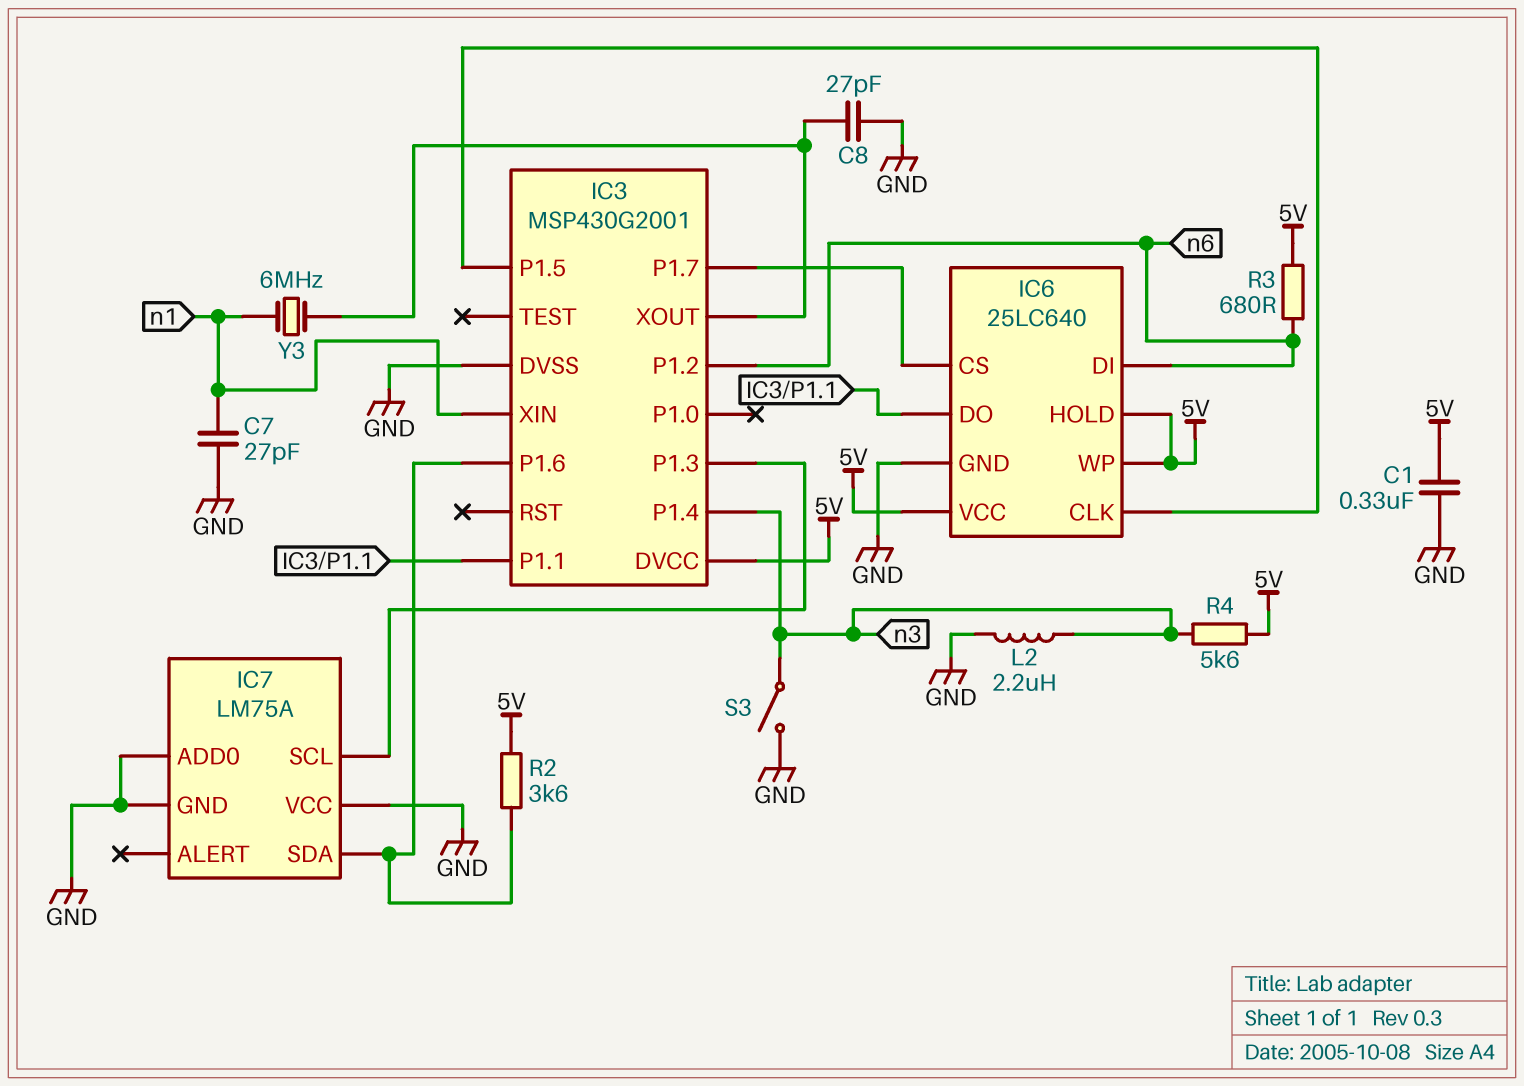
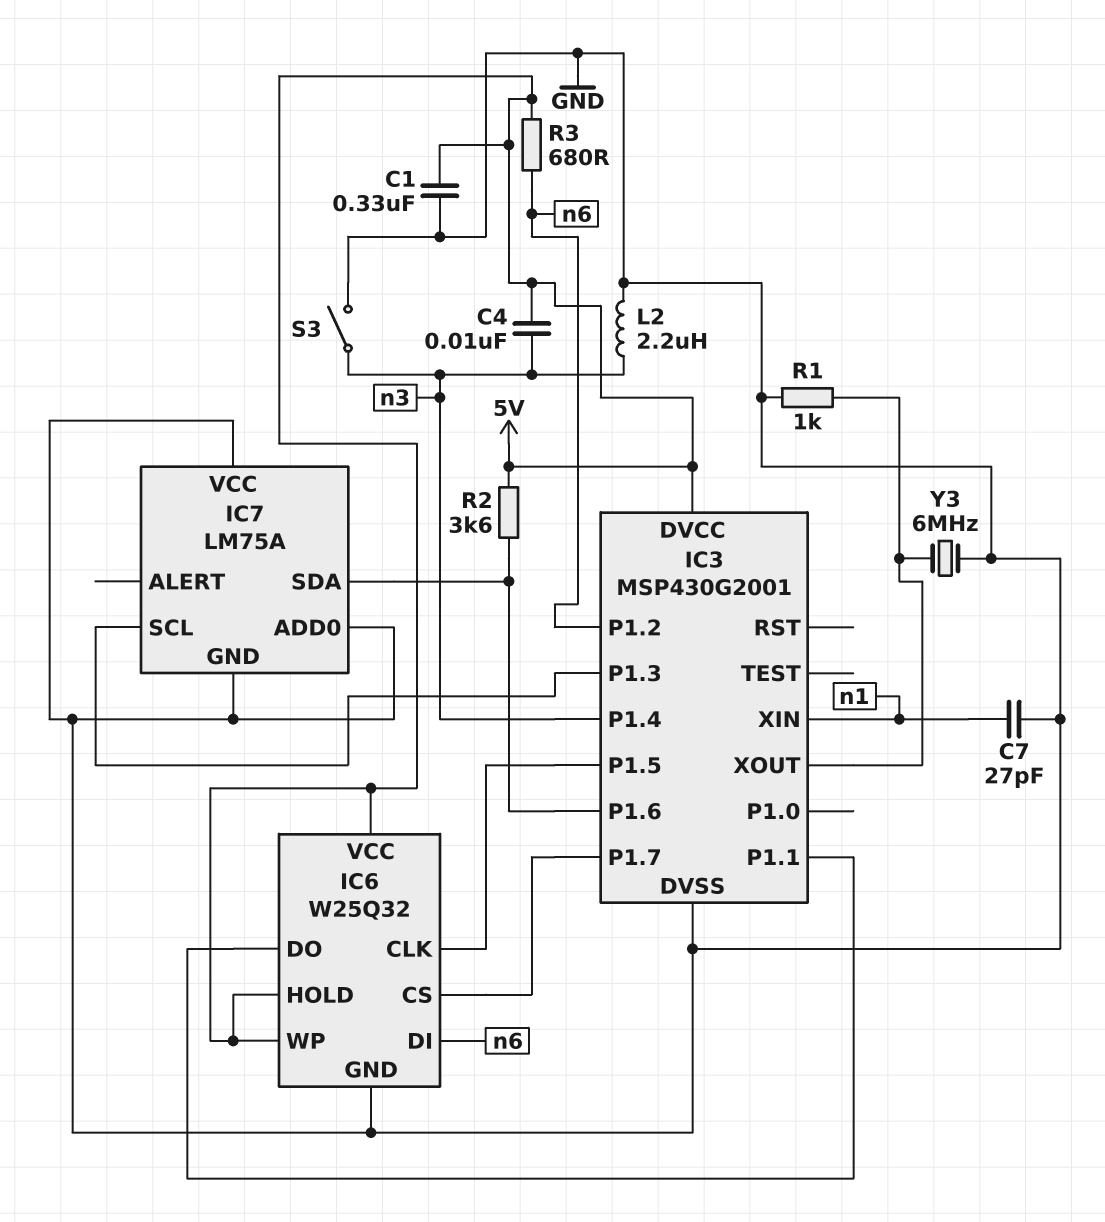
C4: none -> 10nF (5V, n3)
C8: 27pF (GND, IC3/XOUT) -> none
IC6: 25LC640 -> W25Q32
R1: none -> 1k (GND, IC3/XOUT)
R4: 5.6k (5V, n3) -> none
Y3: 6MHz (IC3/XOUT, n1) -> 6MHz (GND, IC3/XOUT)

